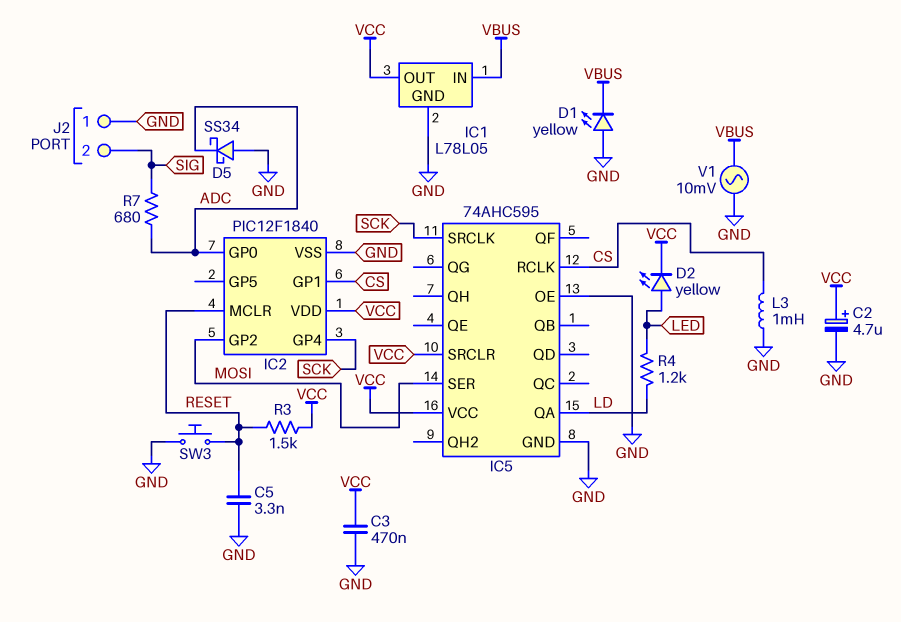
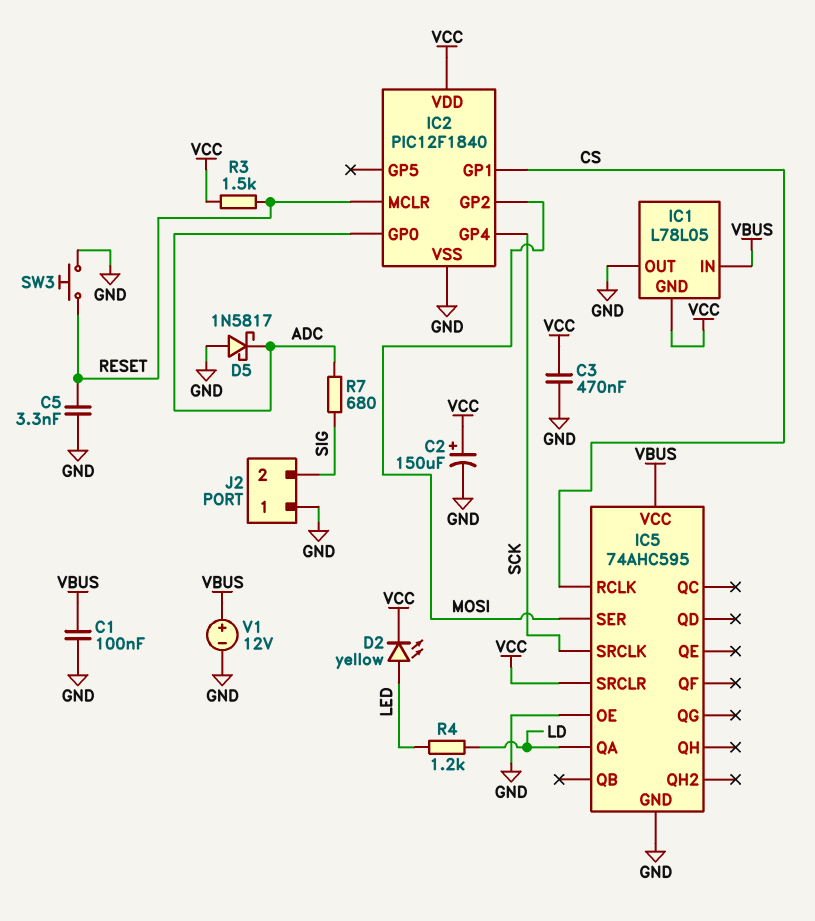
C1: none -> 100nF (GND, VBUS)
C2: 4.7uF (plus VCC, minus GND) -> 150uF (plus VCC, minus GND)
D1: LED yellow (A GND, K VBUS) -> none
D5: schottky SS34 (A GND, K ADC) -> schottky 1N5817 (A GND, K ADC)
IC1 pin GND: GND -> VCC
IC1 pin OUT: VCC -> GND
IC5 pin VCC: VCC -> VBUS
L3: 1mH (CS, GND) -> none
V1: AC 10mV (GND, VBUS) -> 12V (plus VBUS, minus GND)

